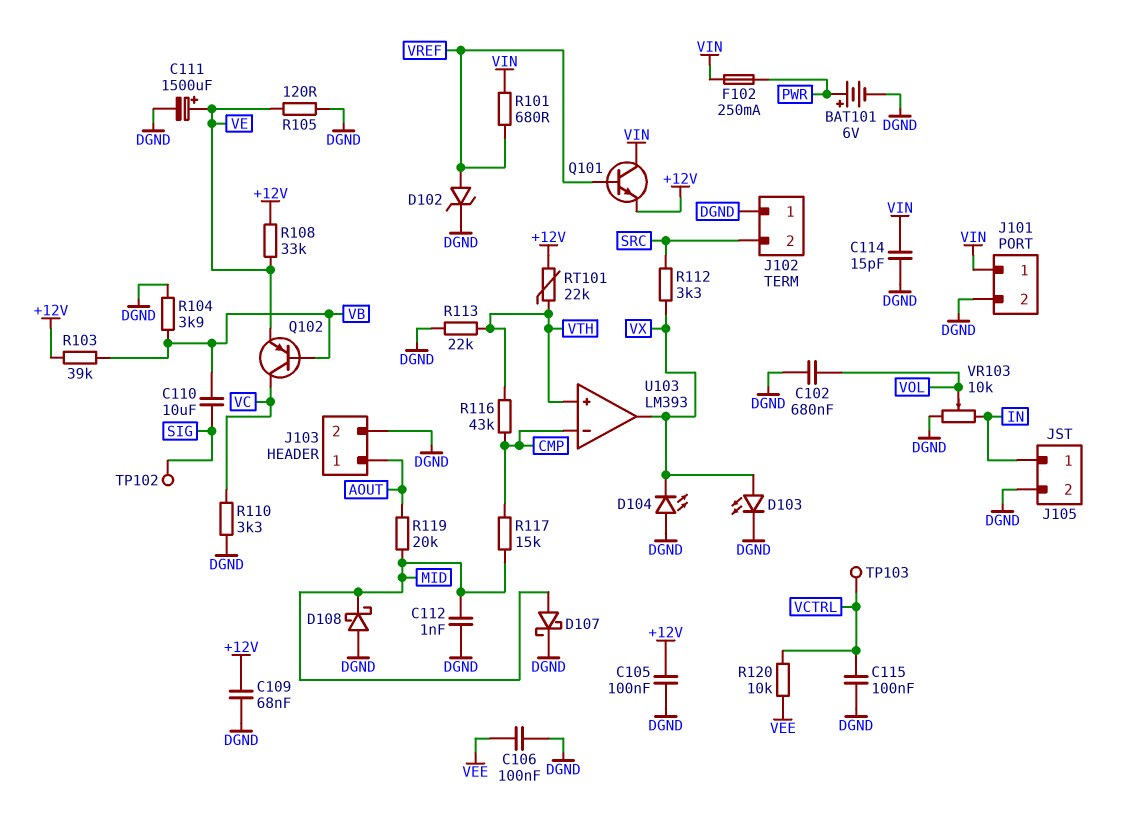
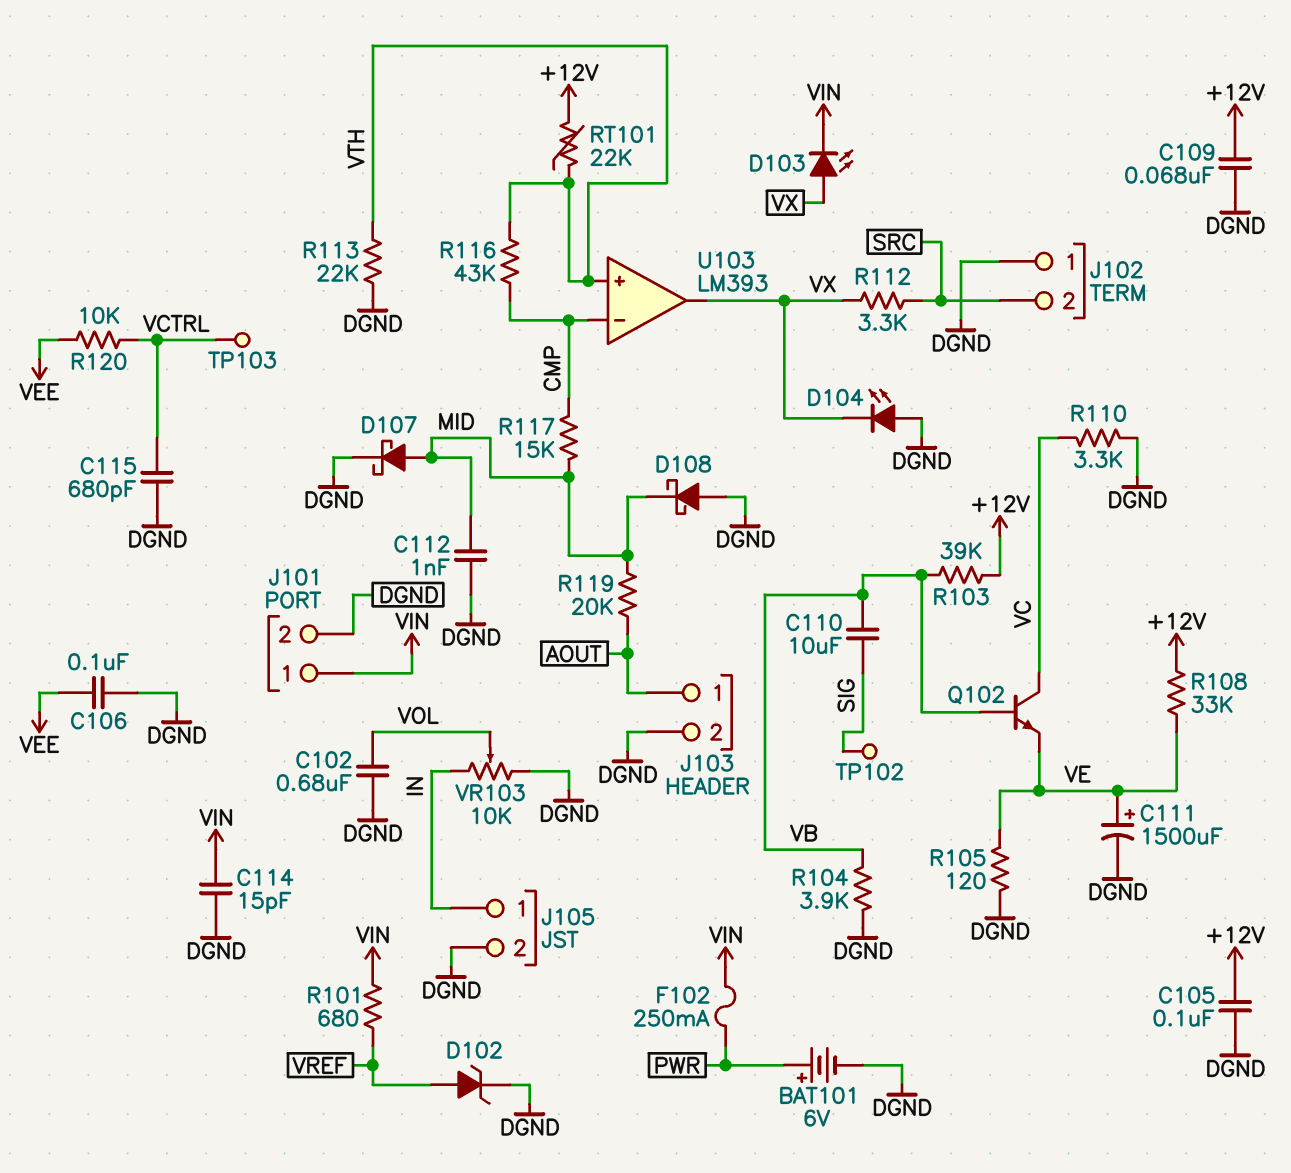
C115: 100nF (DGND, VCTRL) -> 680pF (DGND, VCTRL)
D103: LED (A VX, K DGND) -> LED (A VX, K VIN)
Q101: NPN (B VREF, C VIN, E +12V) -> none
Q102: PNP (B VB, C VC, E VE) -> NPN (B VB, C VC, E VE)

